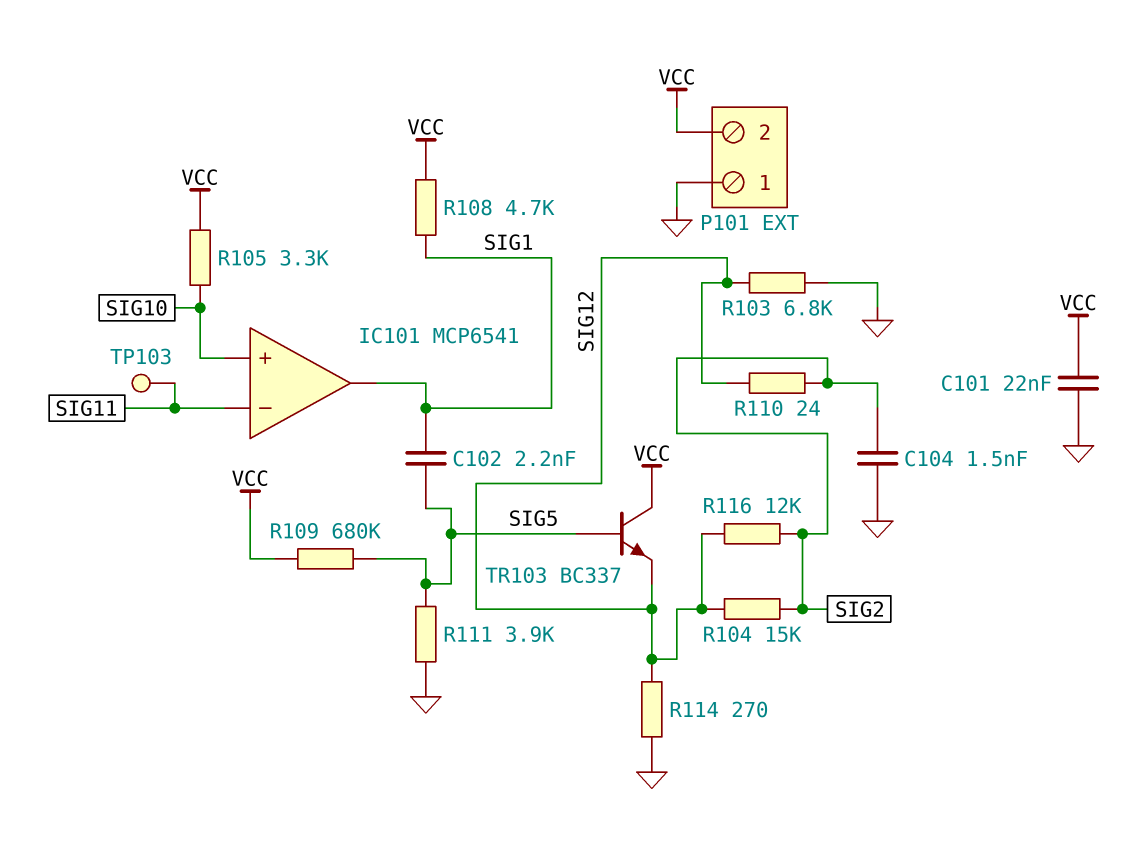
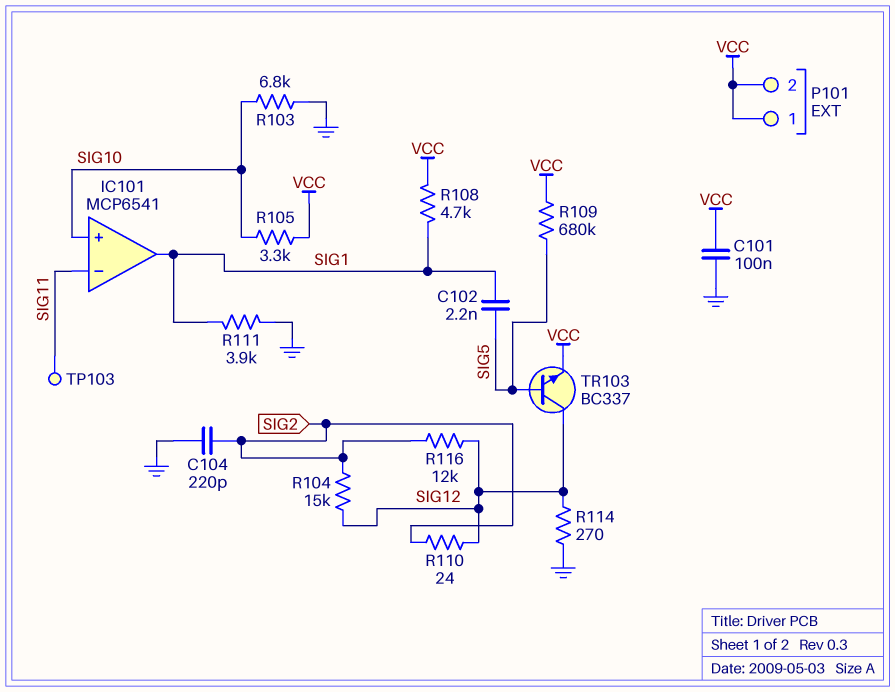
C101: 22nF (GND, VCC) -> 100nF (GND, VCC)
C104: 1.5nF (GND, SIG2) -> 220pF (GND, SIG2)
P101 pin 1: GND -> VCC
R103: 6.8k (GND, SIG12) -> 6.8k (GND, SIG10)
R111: 3.9k (GND, SIG5) -> 3.9k (GND, SIG1)
TR103: NPN BC337 (B SIG5, C VCC, E SIG12) -> NPN BC337 (B SIG5, C SIG12, E VCC)

